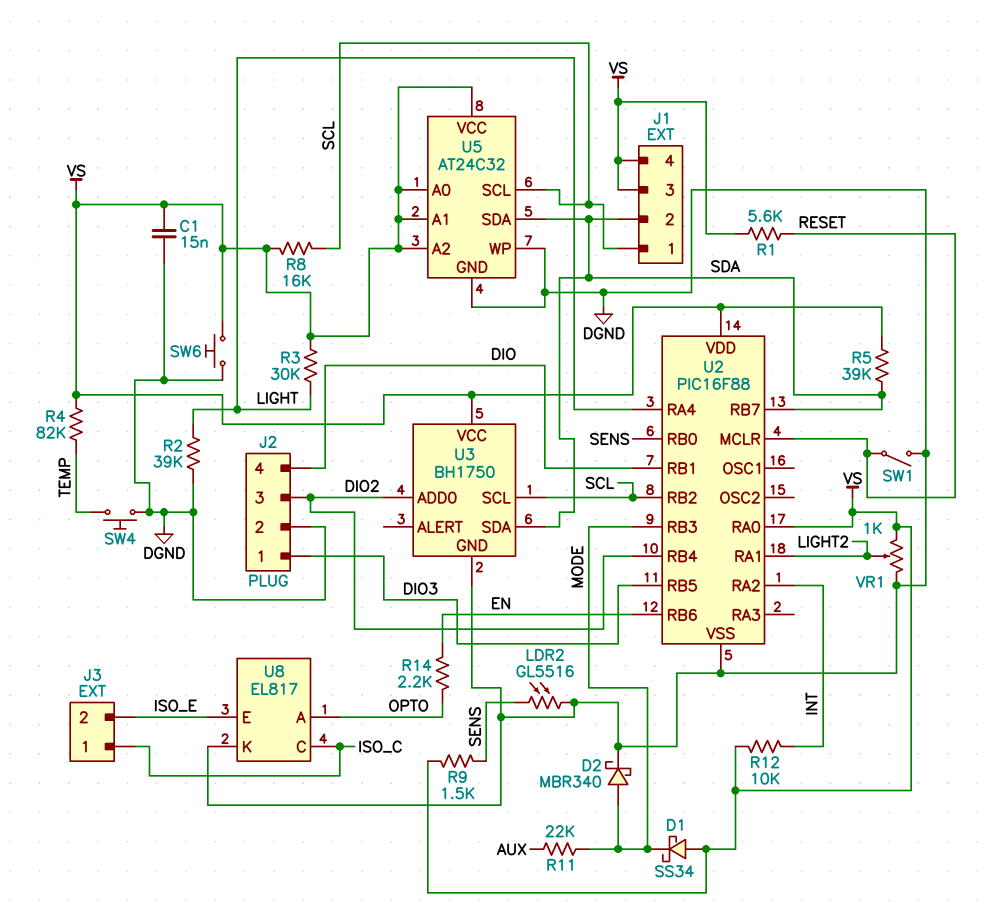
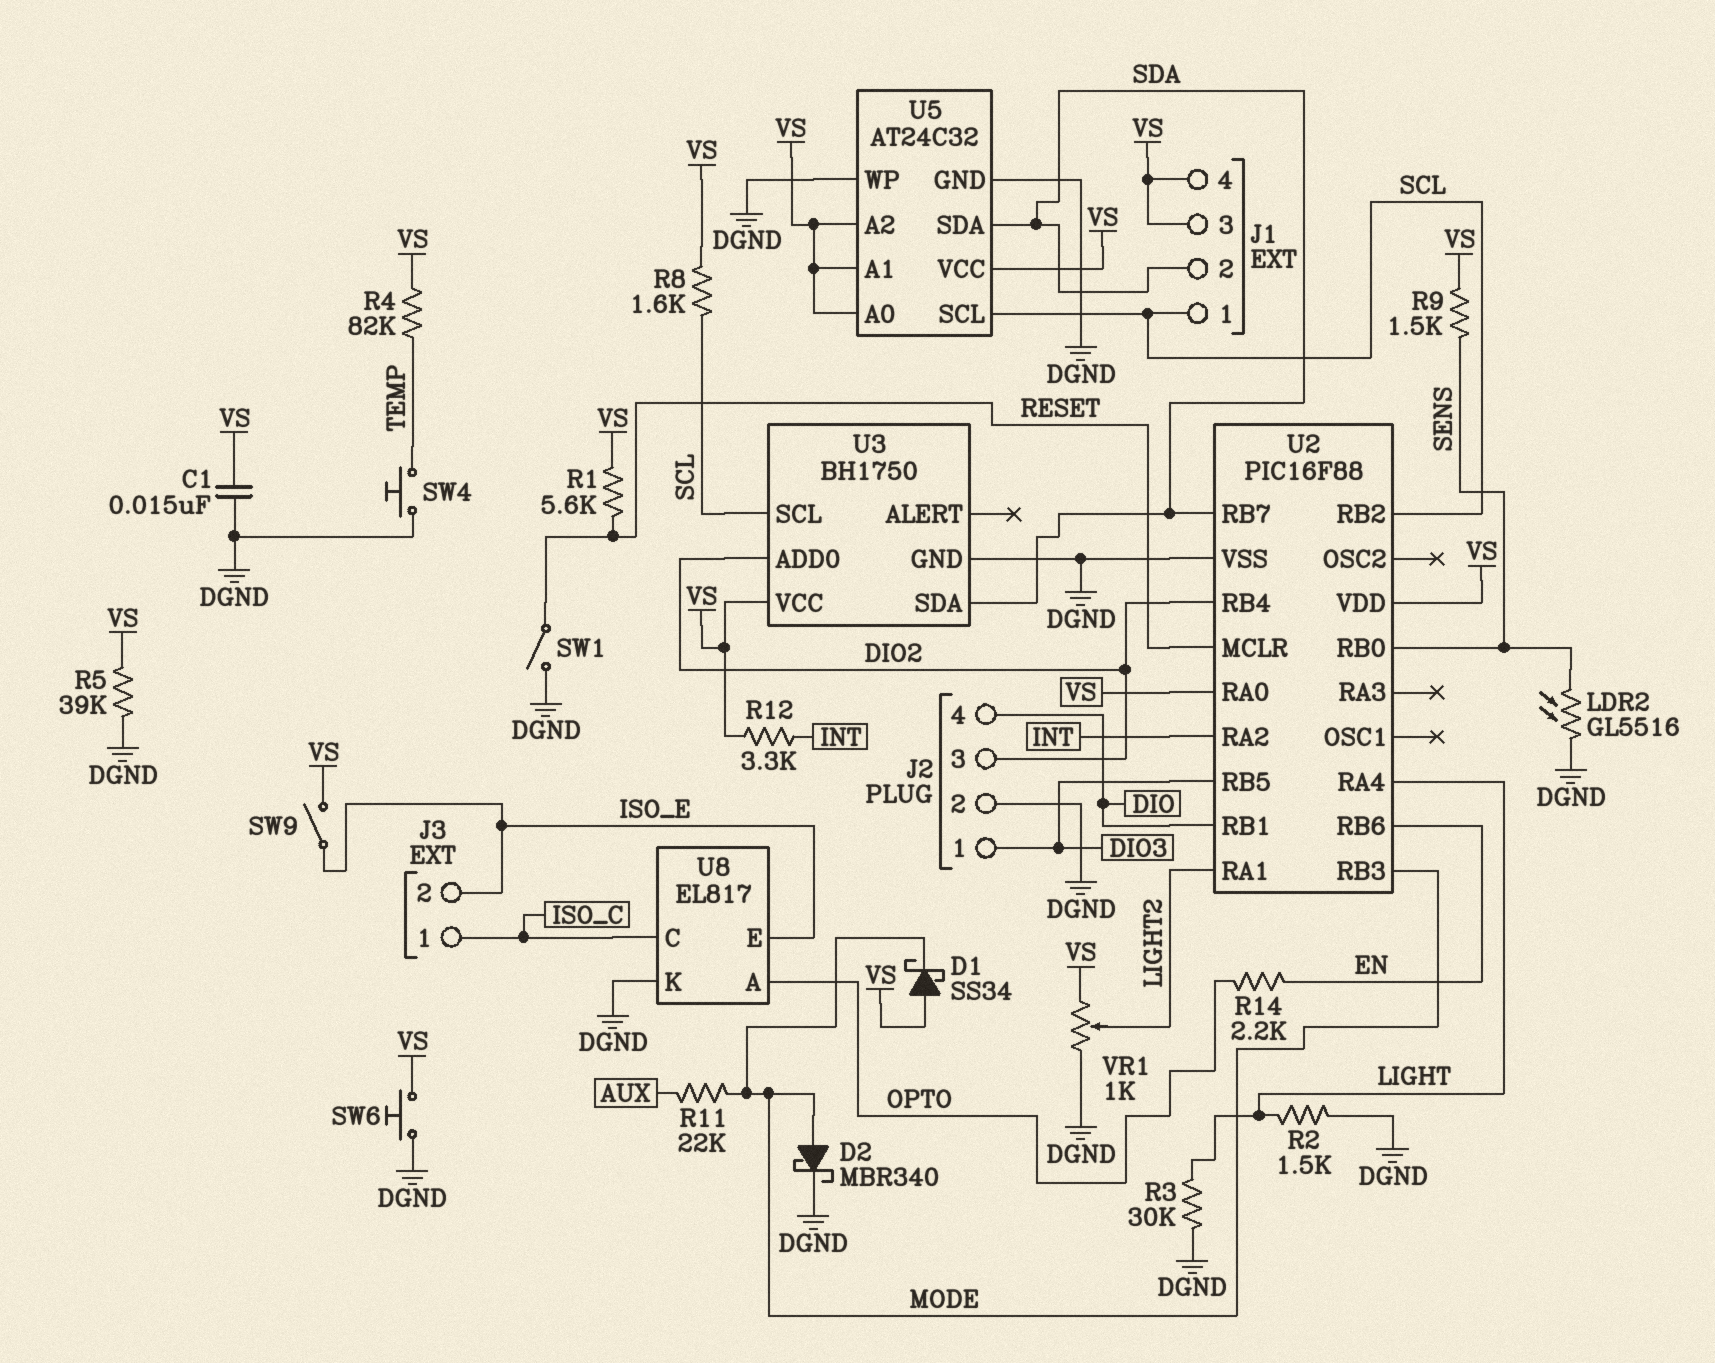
R2: 39k (DGND, LIGHT) -> 1.5k (DGND, LIGHT)
R3: 30k (LIGHT, VS) -> 30k (DGND, LIGHT)
R5: 39k (SDA, VS) -> 39k (DGND, VS)
R8: 16k (SCL, VS) -> 1.6k (SCL, VS)
R12: 10k (INT, VS) -> 3.3k (INT, VS)
SW9: none -> switch (ISO_E, VS)

